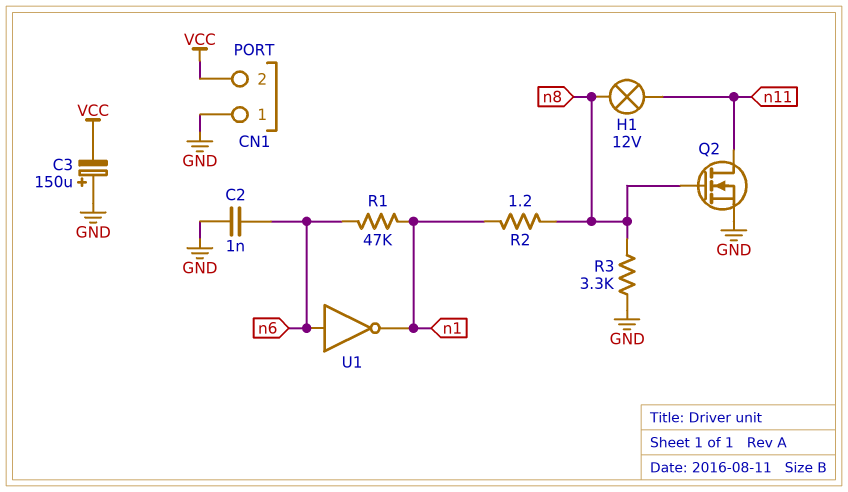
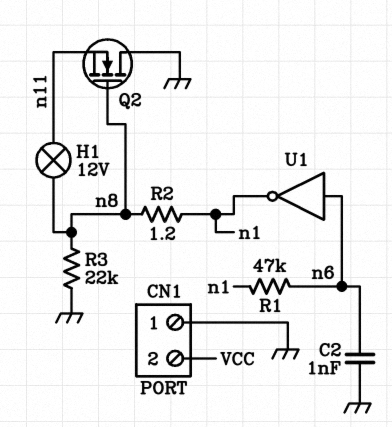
C3: 150uF (plus GND, minus VCC) -> none
Q2: NMOS (G n8, D n11, S GND) -> NMOS (G n8, D GND, S n11)
R3: 3.3k (GND, n8) -> 22k (GND, n8)

